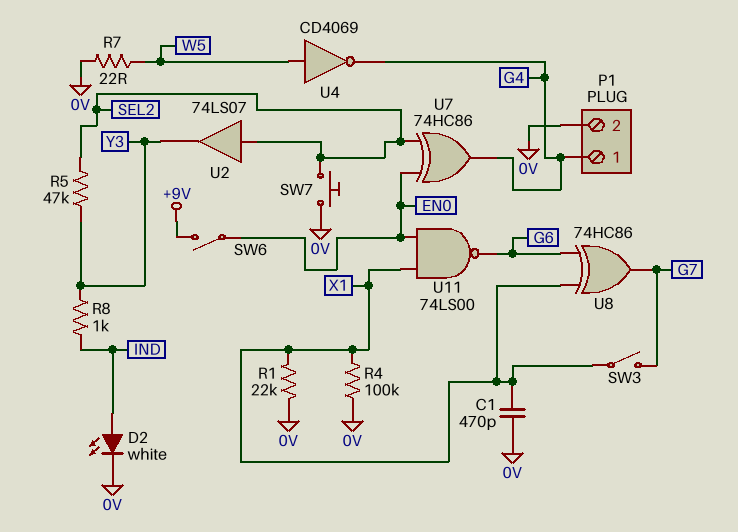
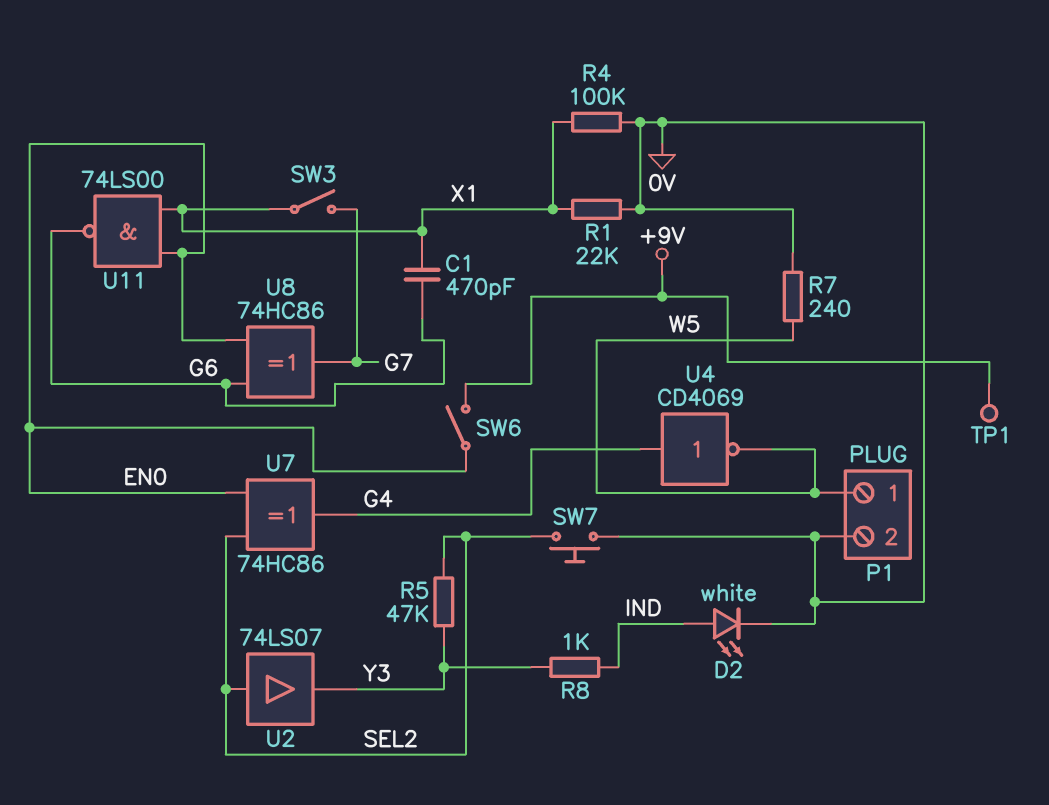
C1: 470pF (0V, X1) -> 470pF (G6, X1)
P1 pin 1: G4 -> W5
R7: 22 (0V, W5) -> 240 (0V, W5)
TP1: none -> test point (+9V)
U4: NOT CD4069 (in W5, out G4) -> NOT CD4069 (in G4, out W5)
U8: XOR 74HC86 (in G6, in X1, out G7) -> XOR 74HC86 (in EN0, in G6, out G7)

